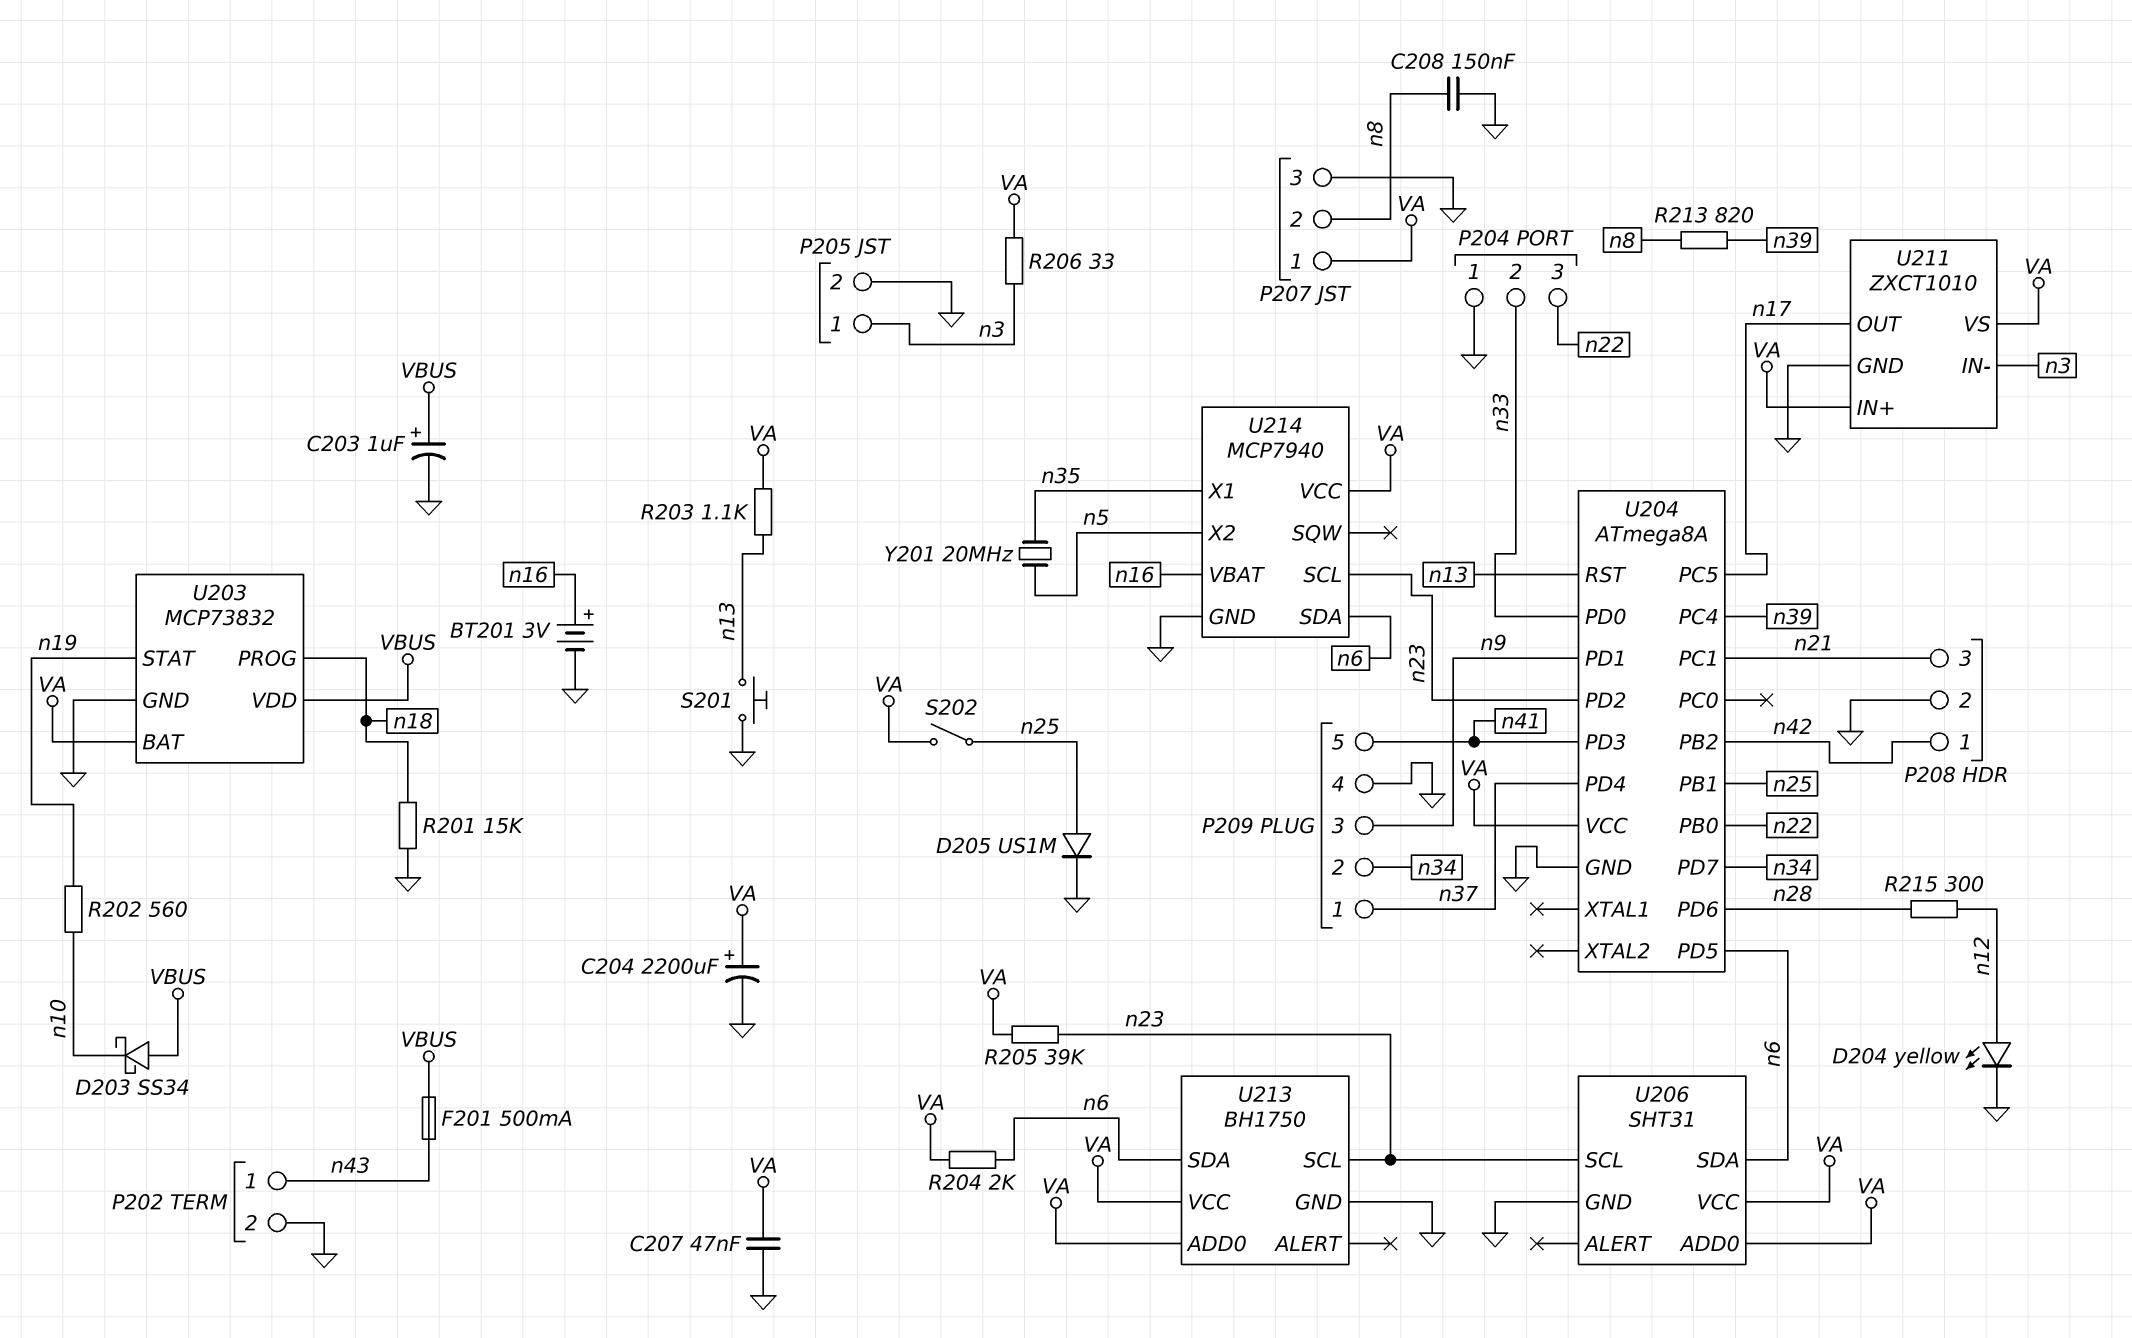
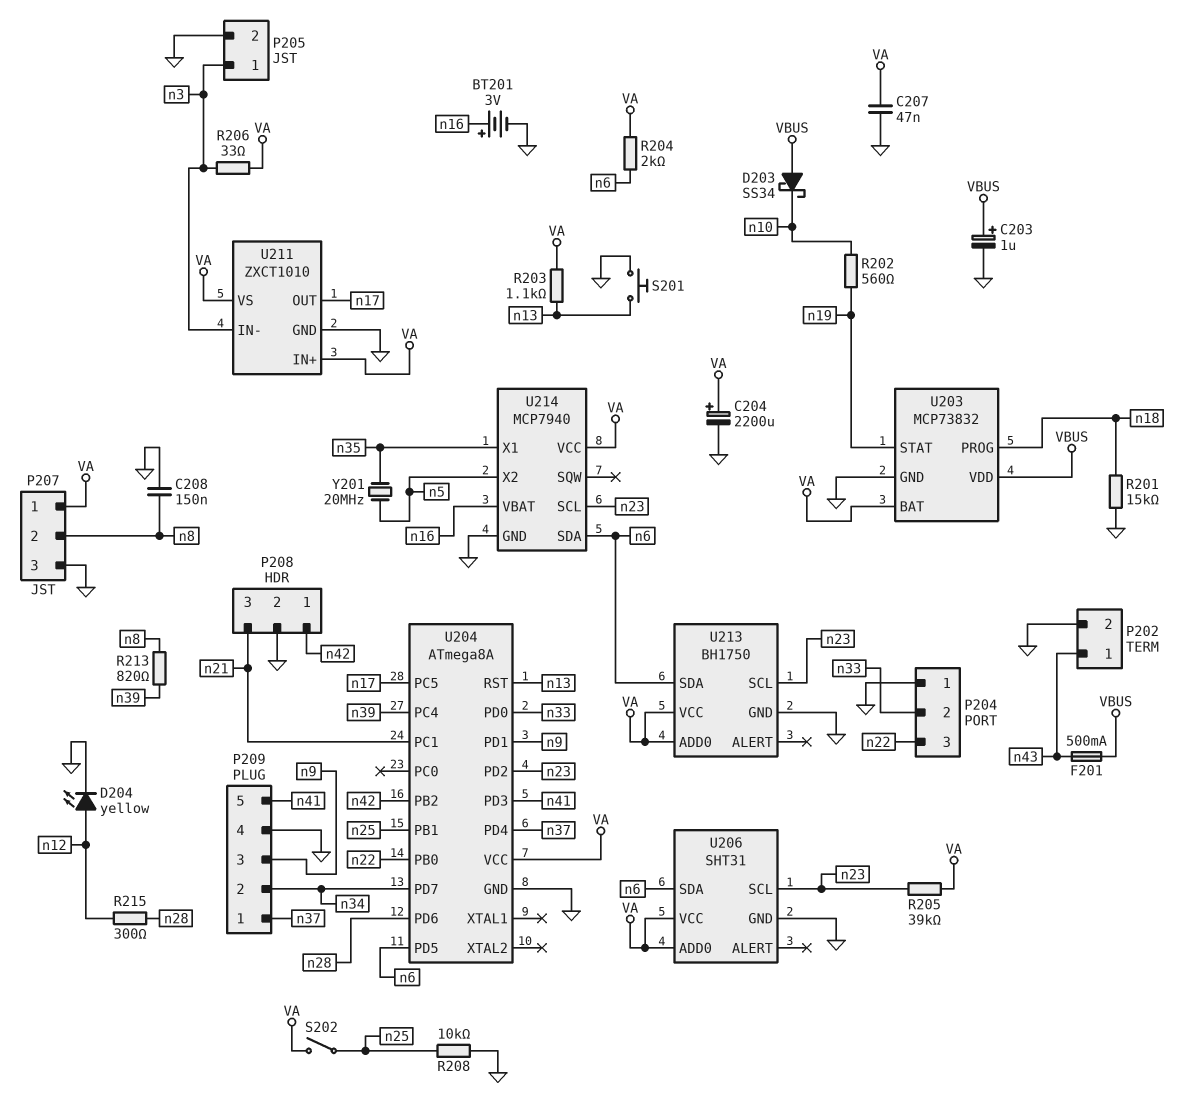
D205: diode US1M (A n25, K GND) -> none
R208: none -> 10k (GND, n25)

